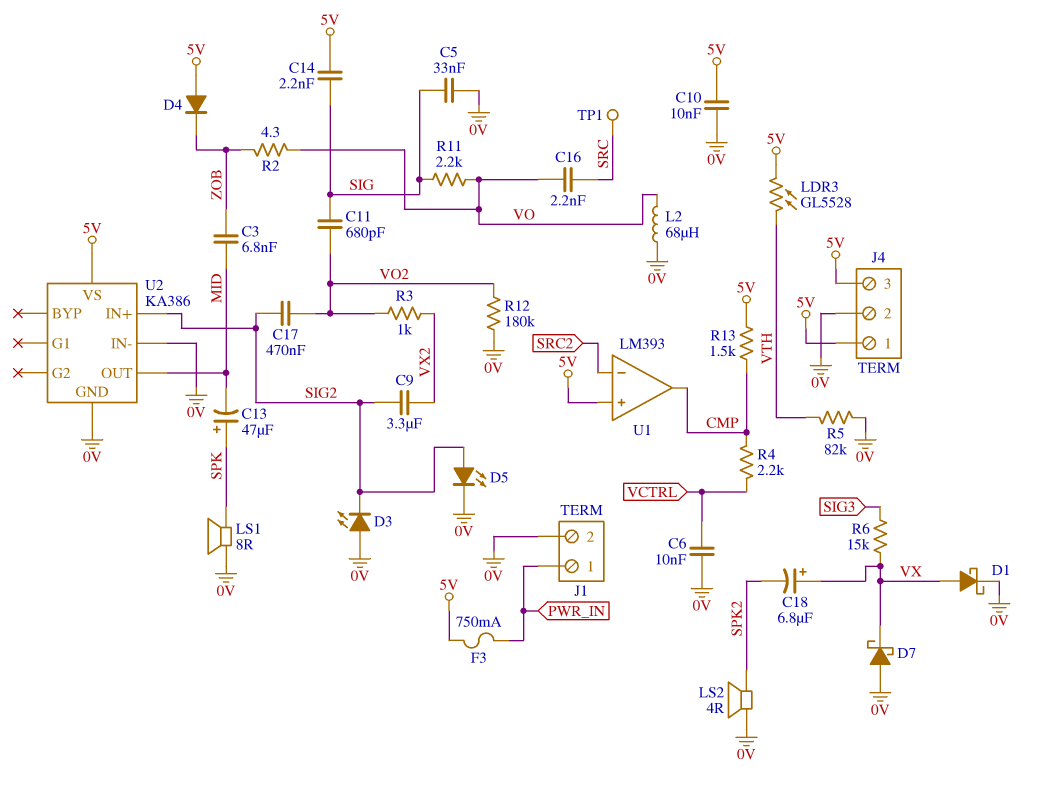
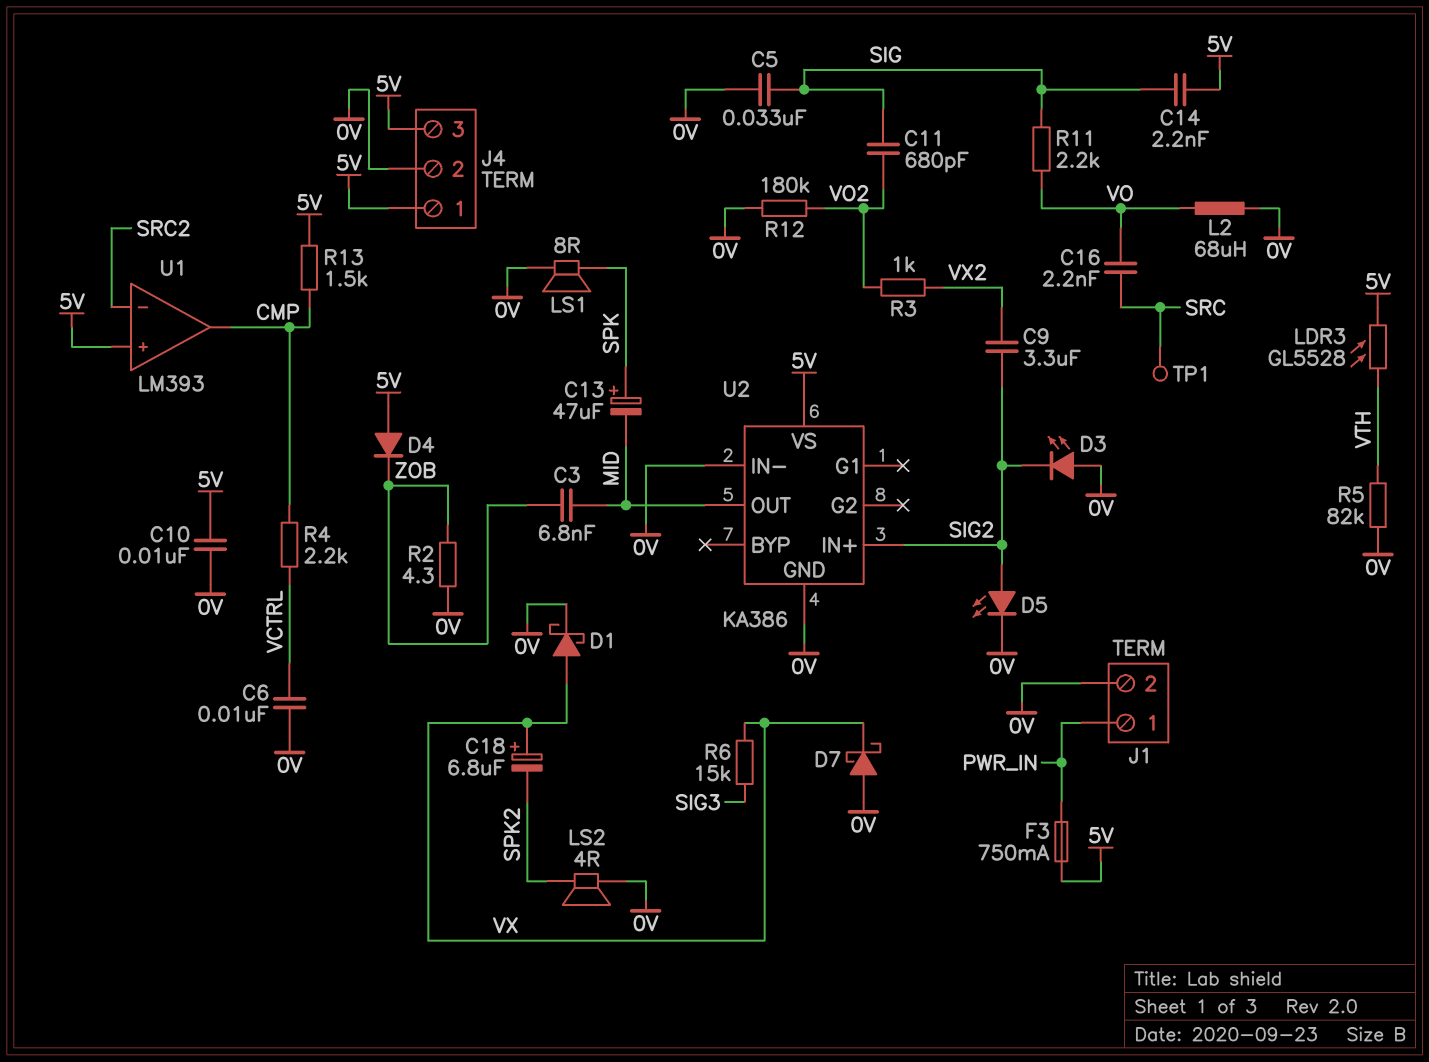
C17: 470nF (SIG2, VO2) -> none
R2: 4.3 (VO, ZOB) -> 4.3 (0V, ZOB)

